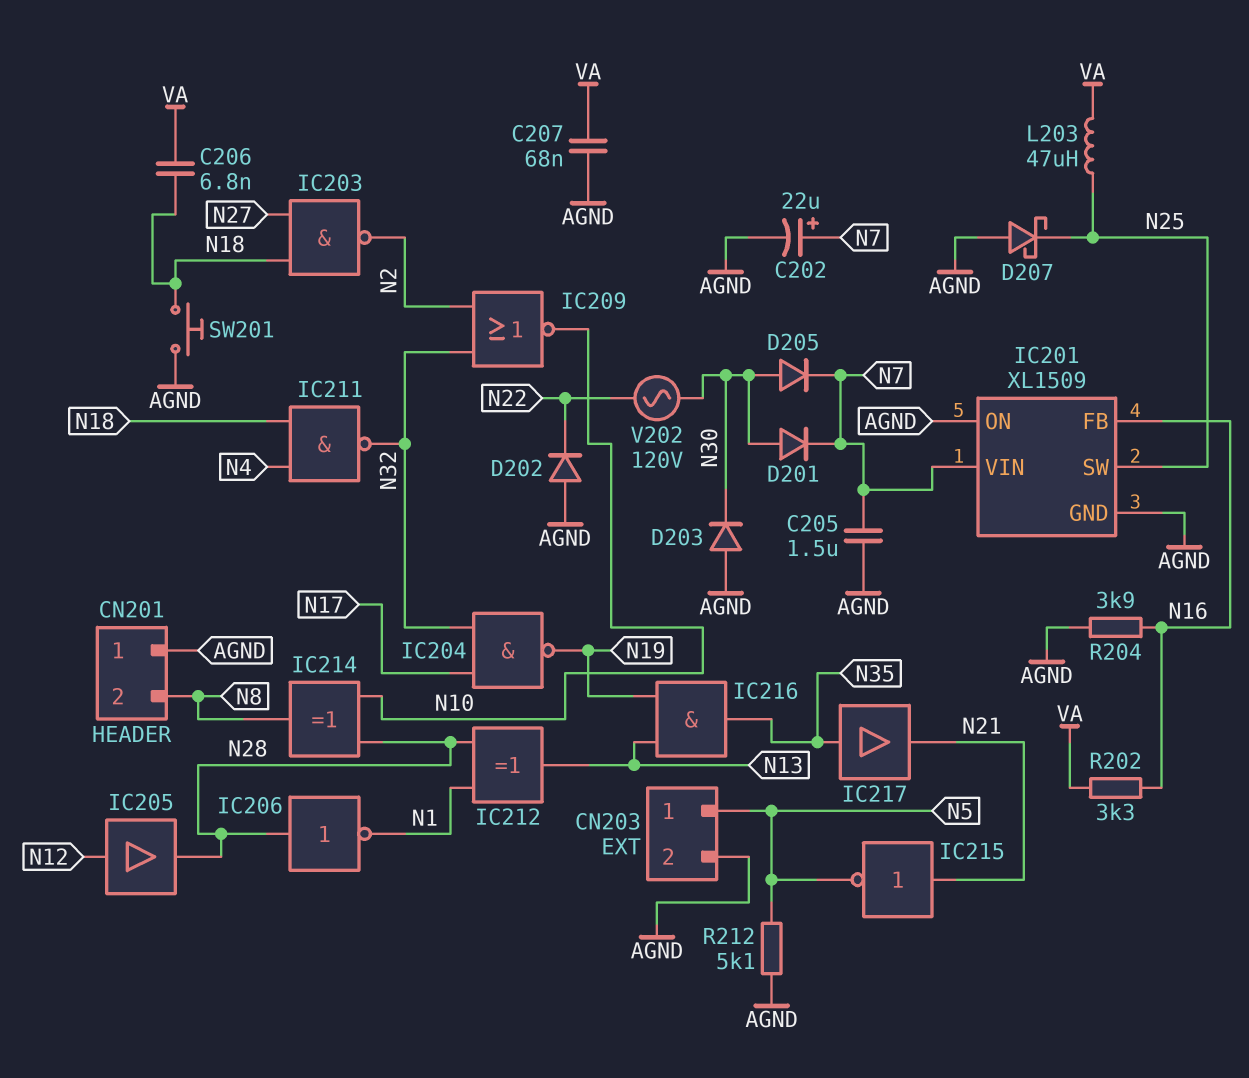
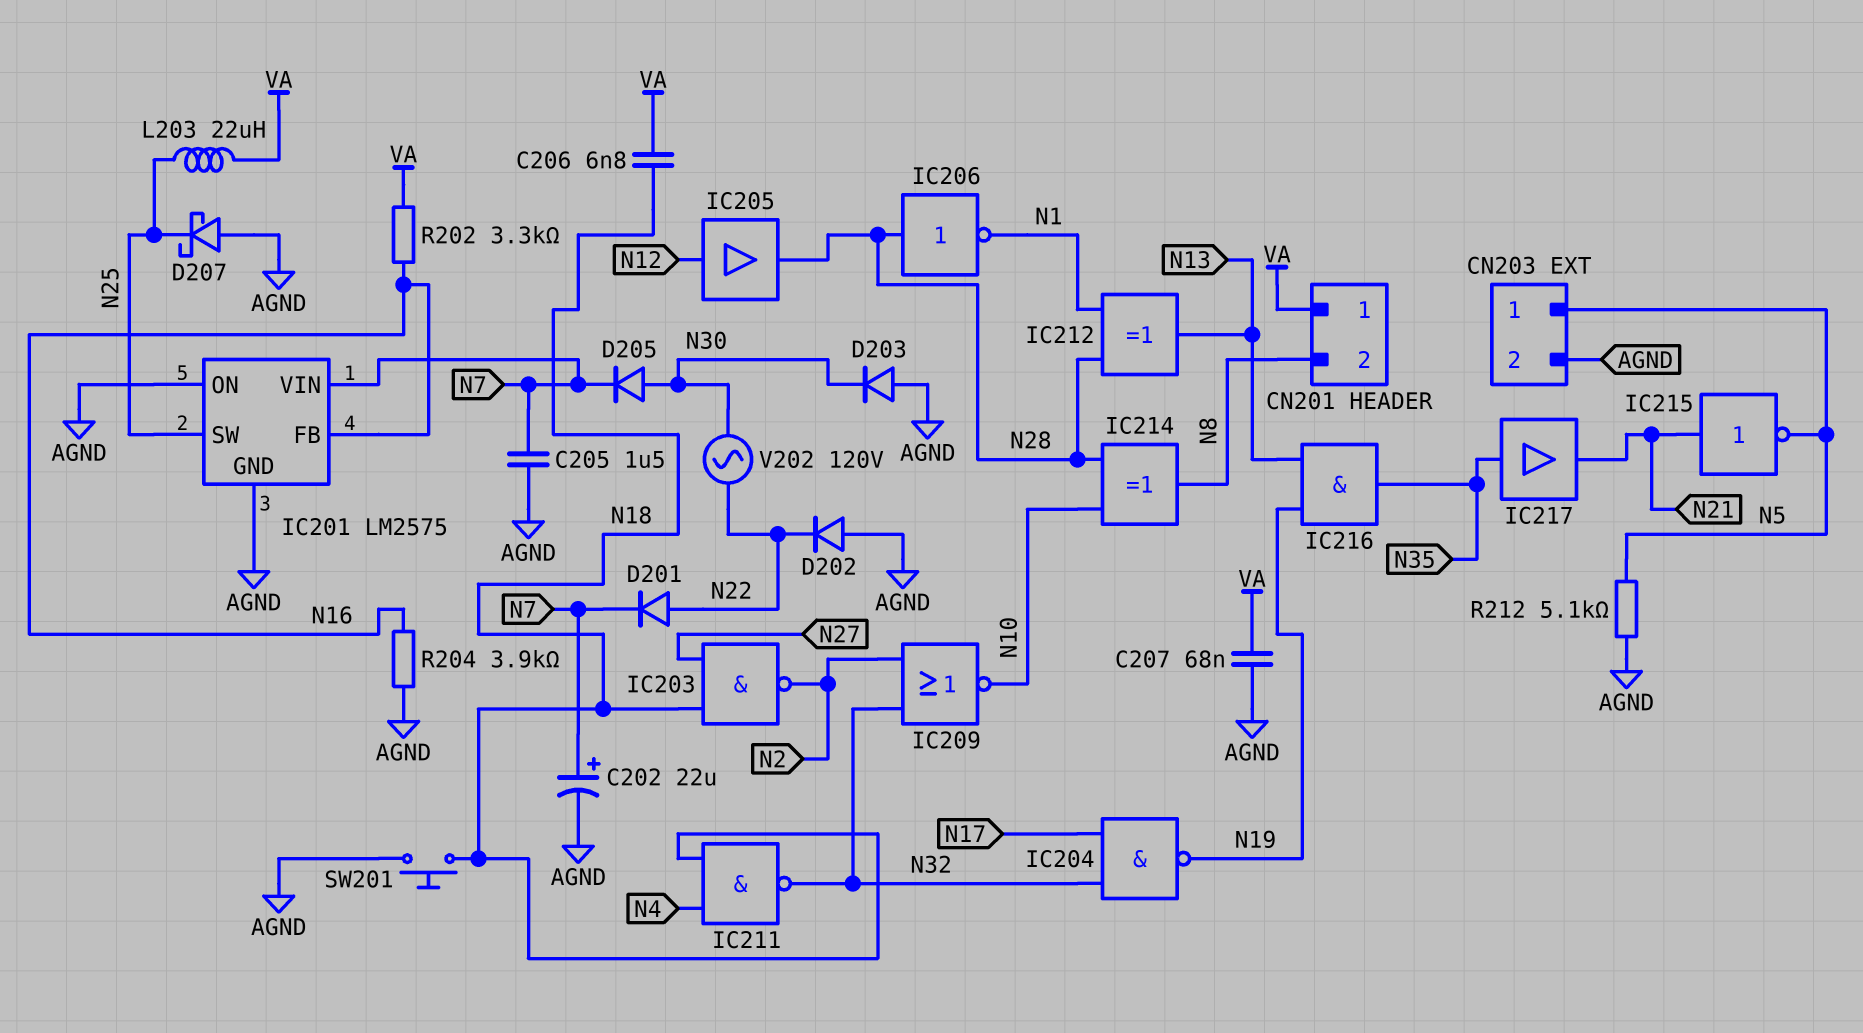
CN201 pin 1: AGND -> VA
D201: diode (A N30, K N7) -> diode (A N22, K N7)
IC201: XL1509 -> LM2575
L203: 47uH (N25, VA) -> 22uH (N25, VA)

